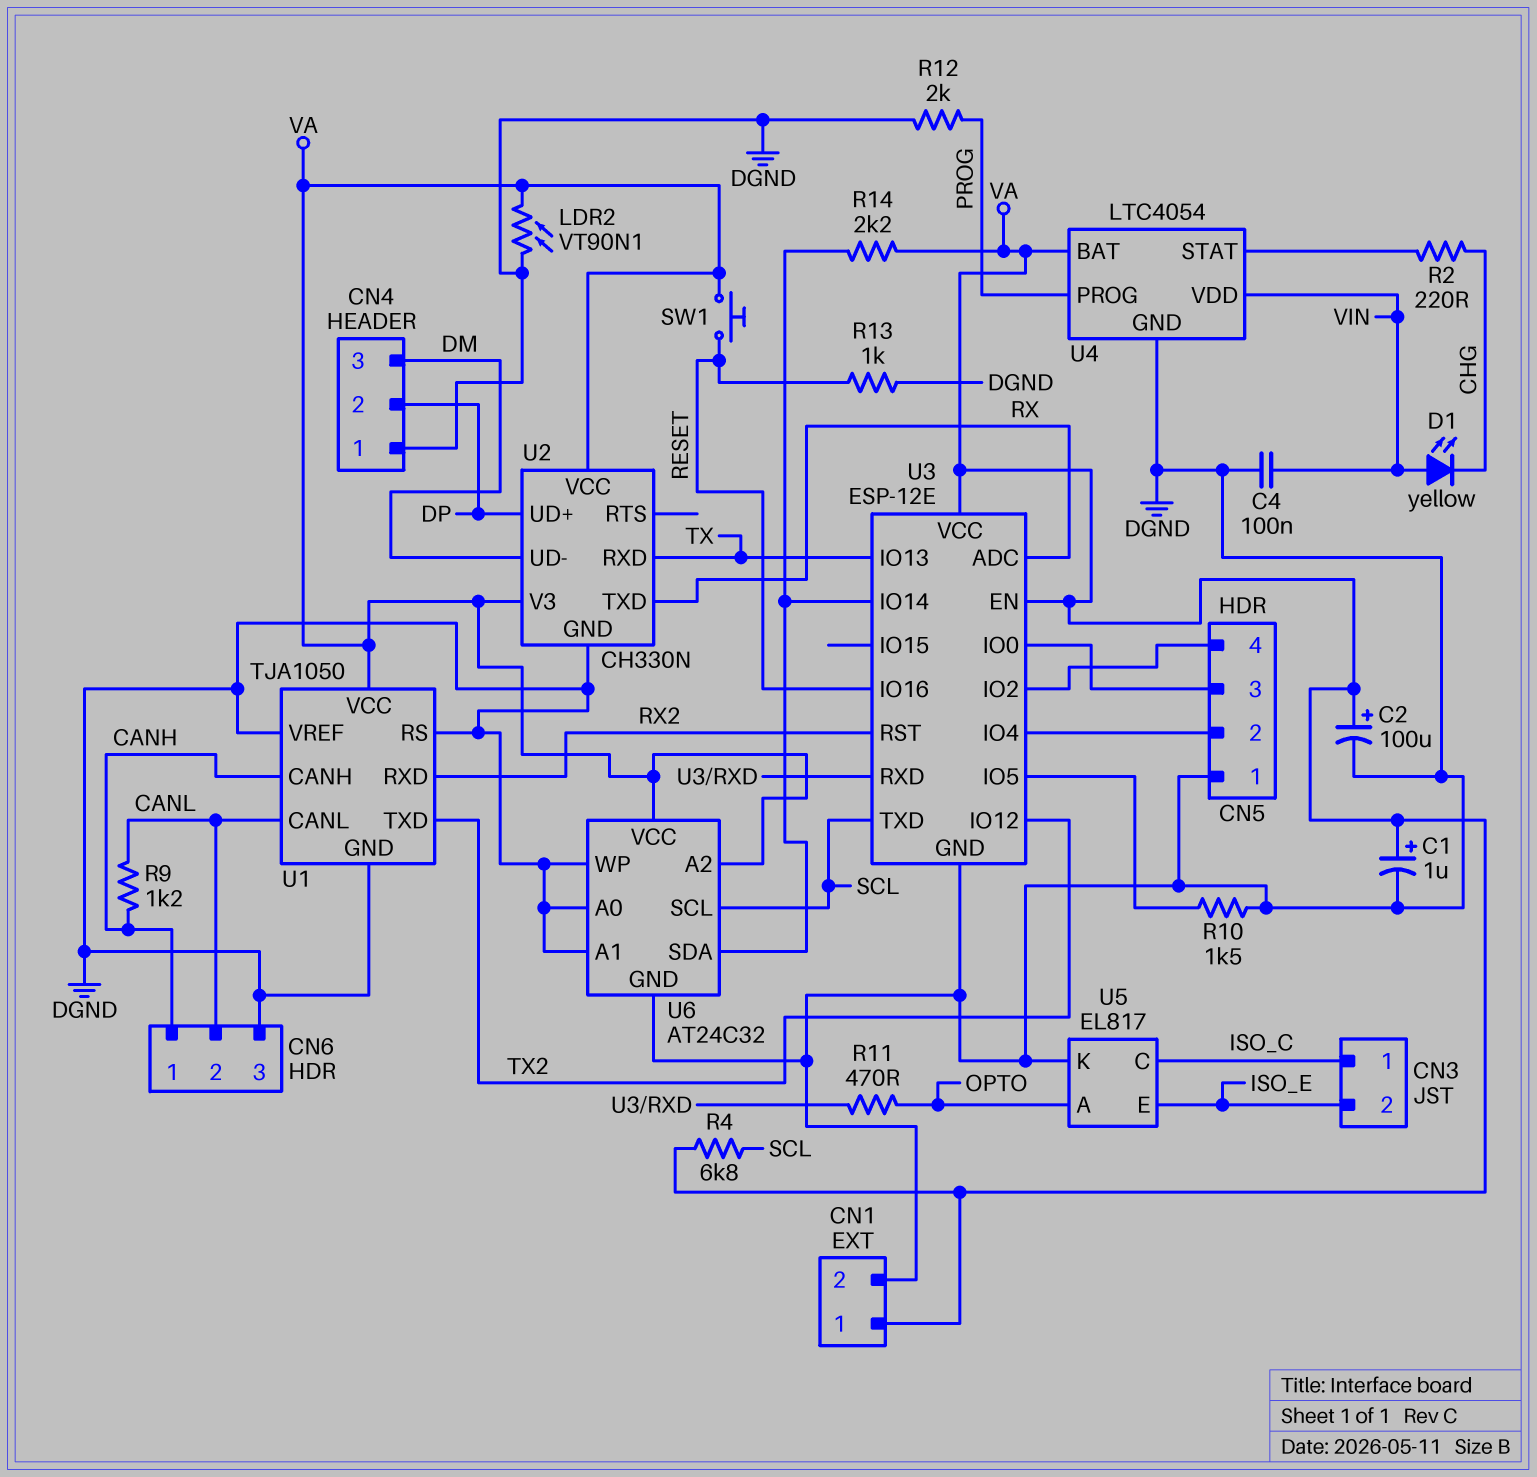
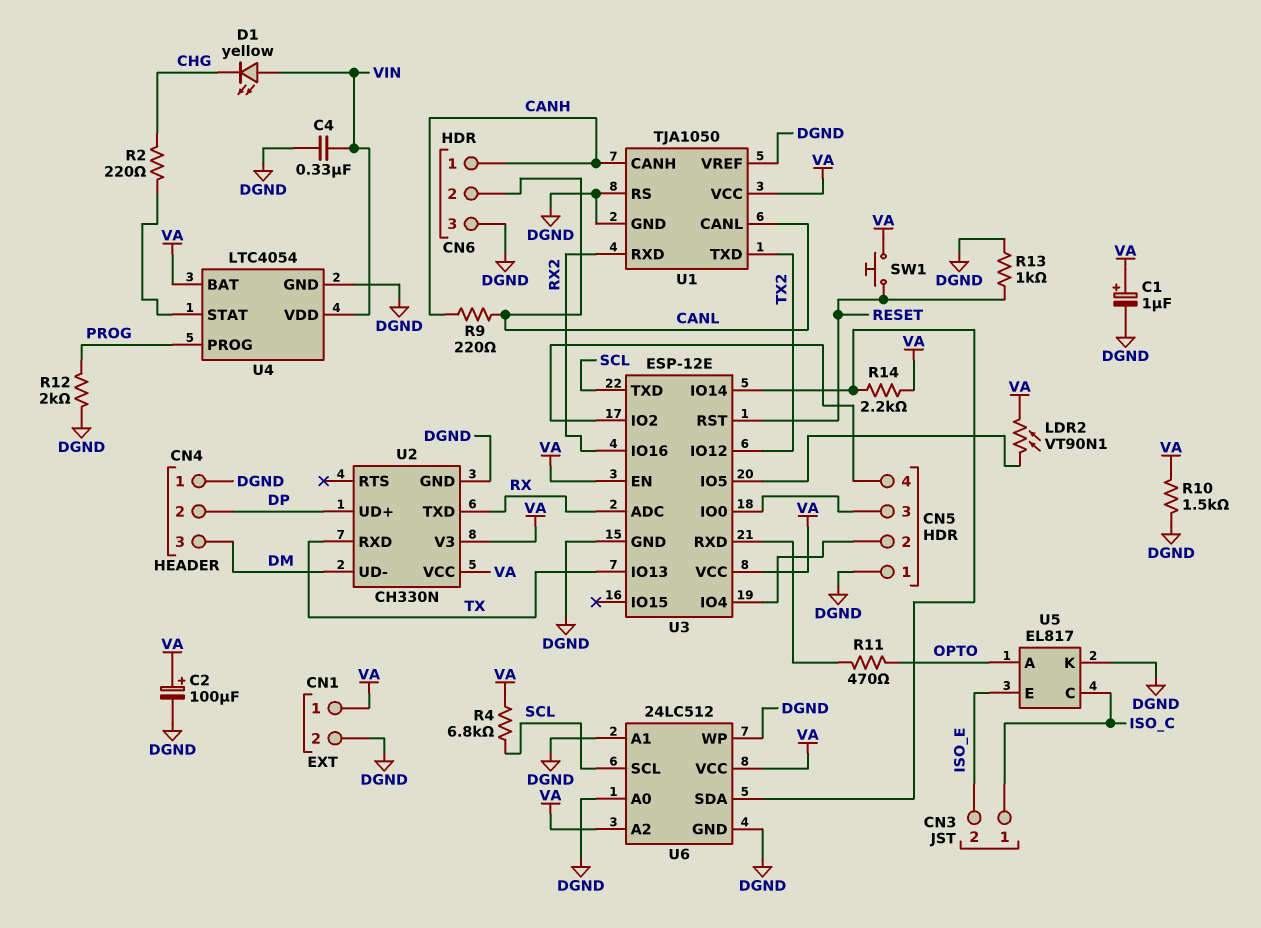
C4: 100nF (DGND, VIN) -> 330nF (DGND, VIN)
LDR2: VT90N1 (DGND, VA) -> VT90N1 (U3/IO5, VA)
R9: 1.2k (CANH, CANL) -> 220 (CANH, CANL)
R10: 1.5k (DGND, U3/IO5) -> 1.5k (DGND, VA)
U3 pin IO16: RESET -> RX2
U3 pin RST: RX2 -> RESET
U6: AT24C32 -> 24LC512

